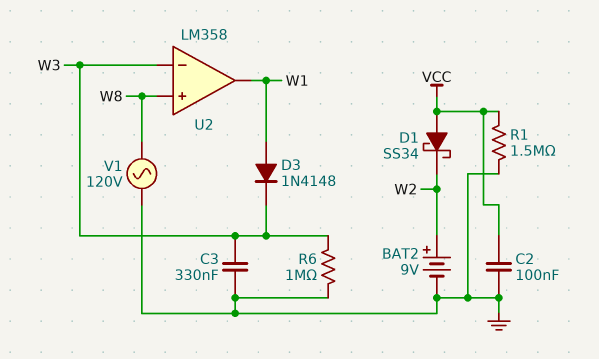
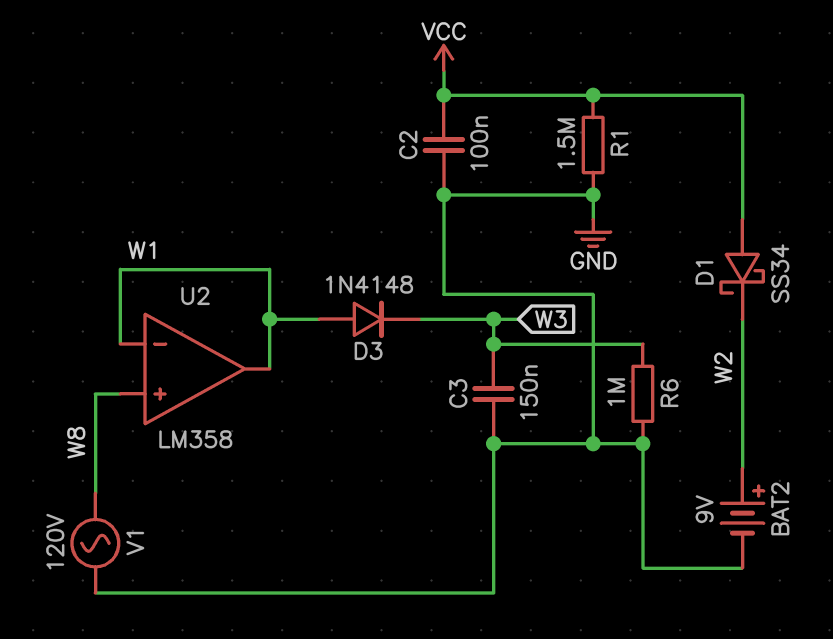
C3: 330nF (GND, W3) -> 150nF (GND, W3)
U2 pin in-: W3 -> W1

